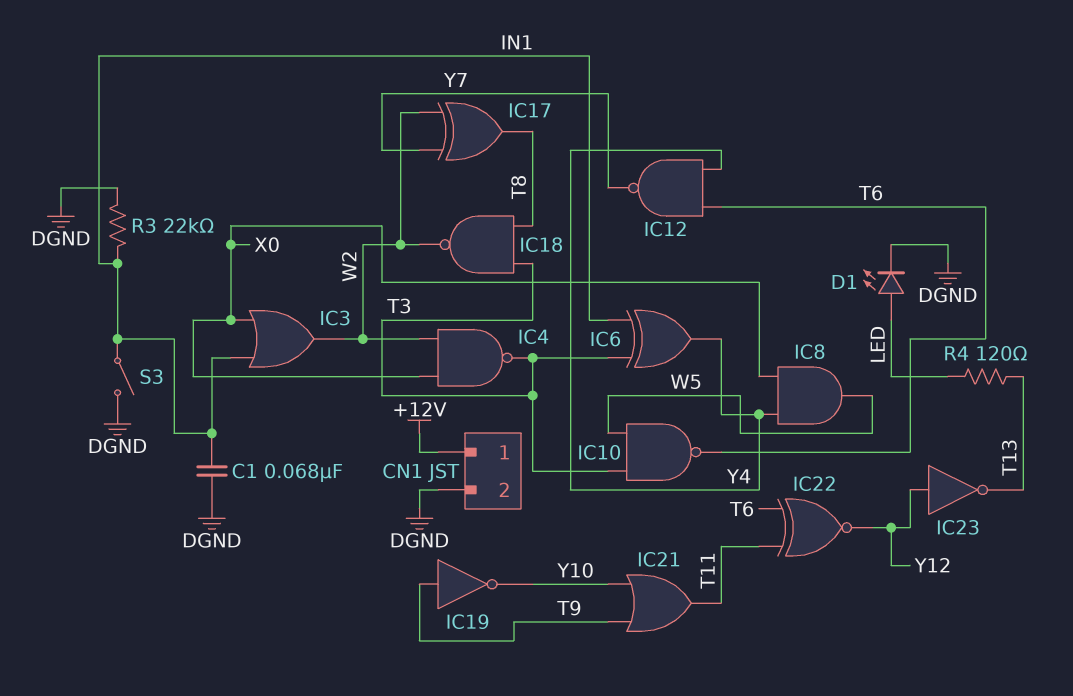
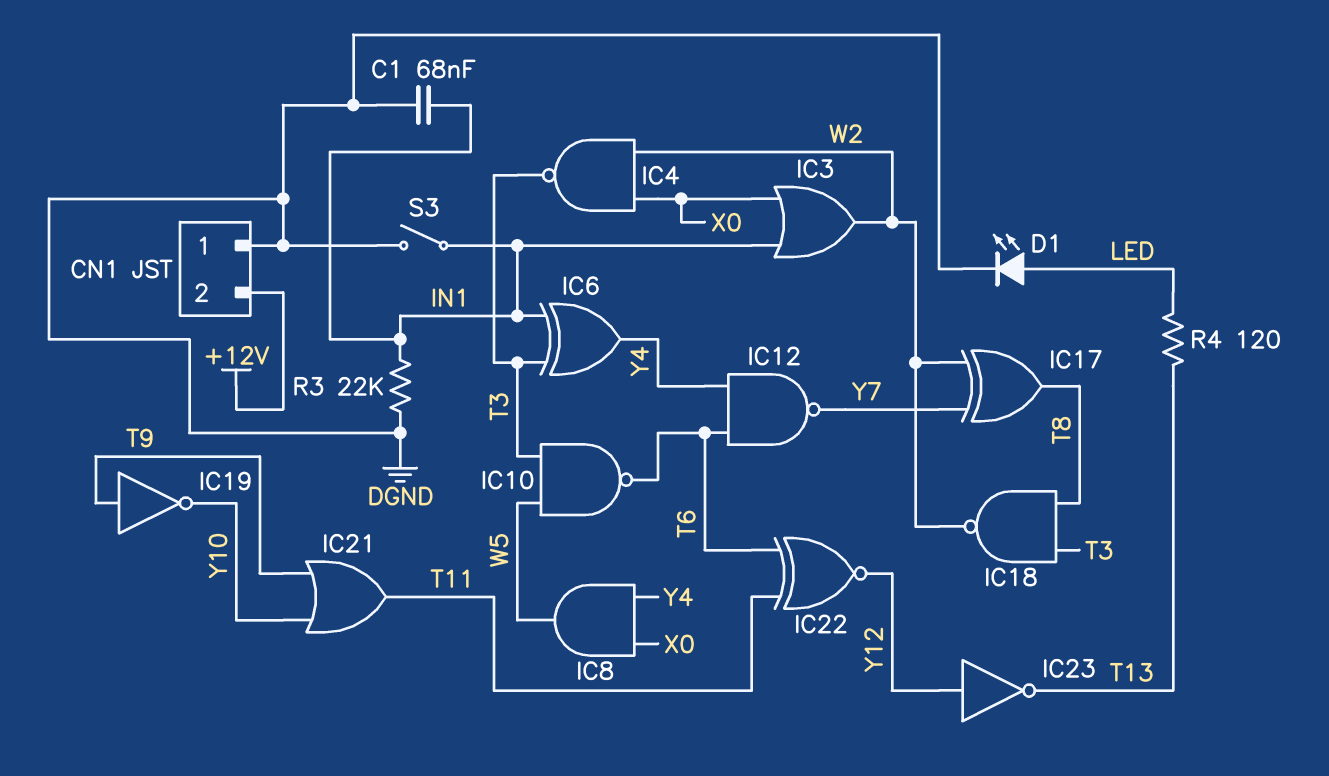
CN1 pin 1: +12V -> DGND
CN1 pin 2: DGND -> +12V

